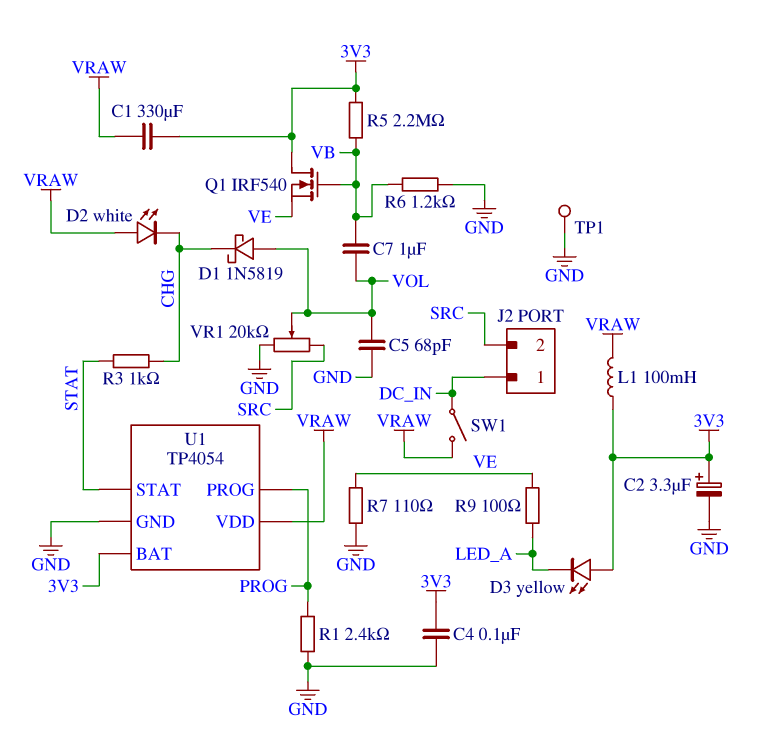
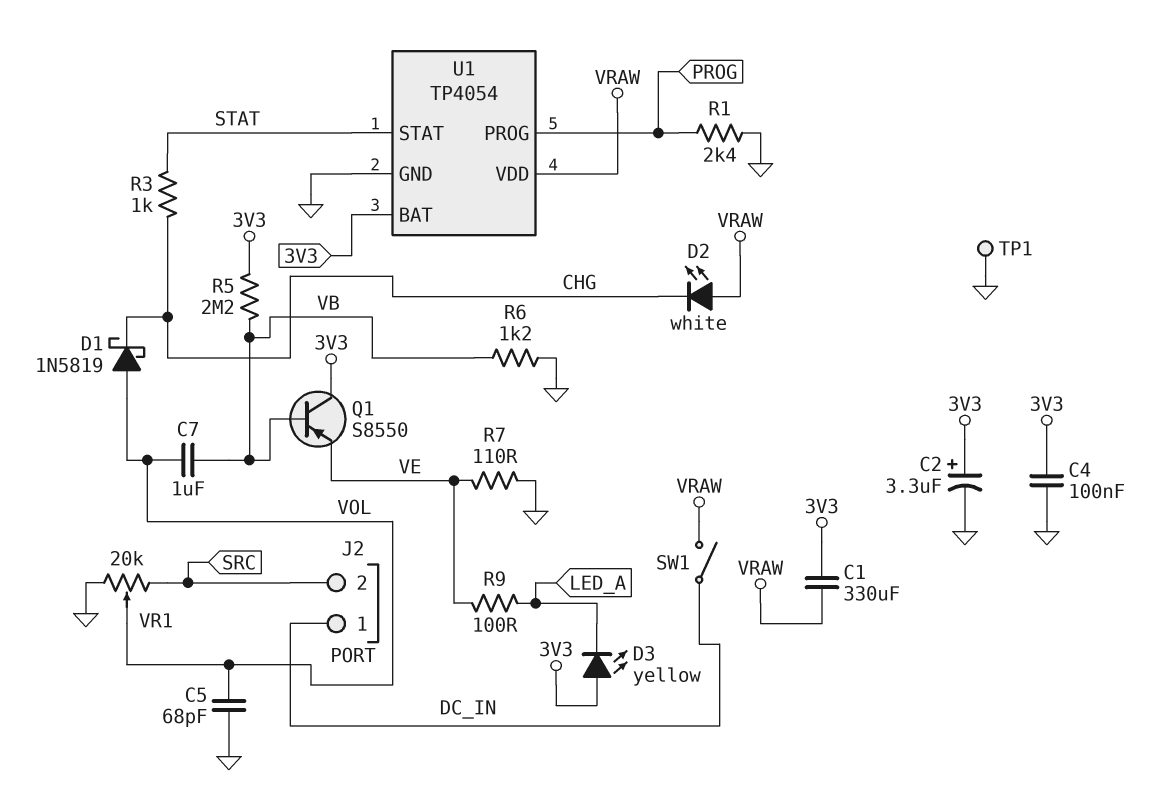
L1: 100mH (3V3, VRAW) -> none
Q1: NMOS IRF540 (G VB, D 3V3, S VE) -> PNP S8550 (B VB, C 3V3, E VE)

